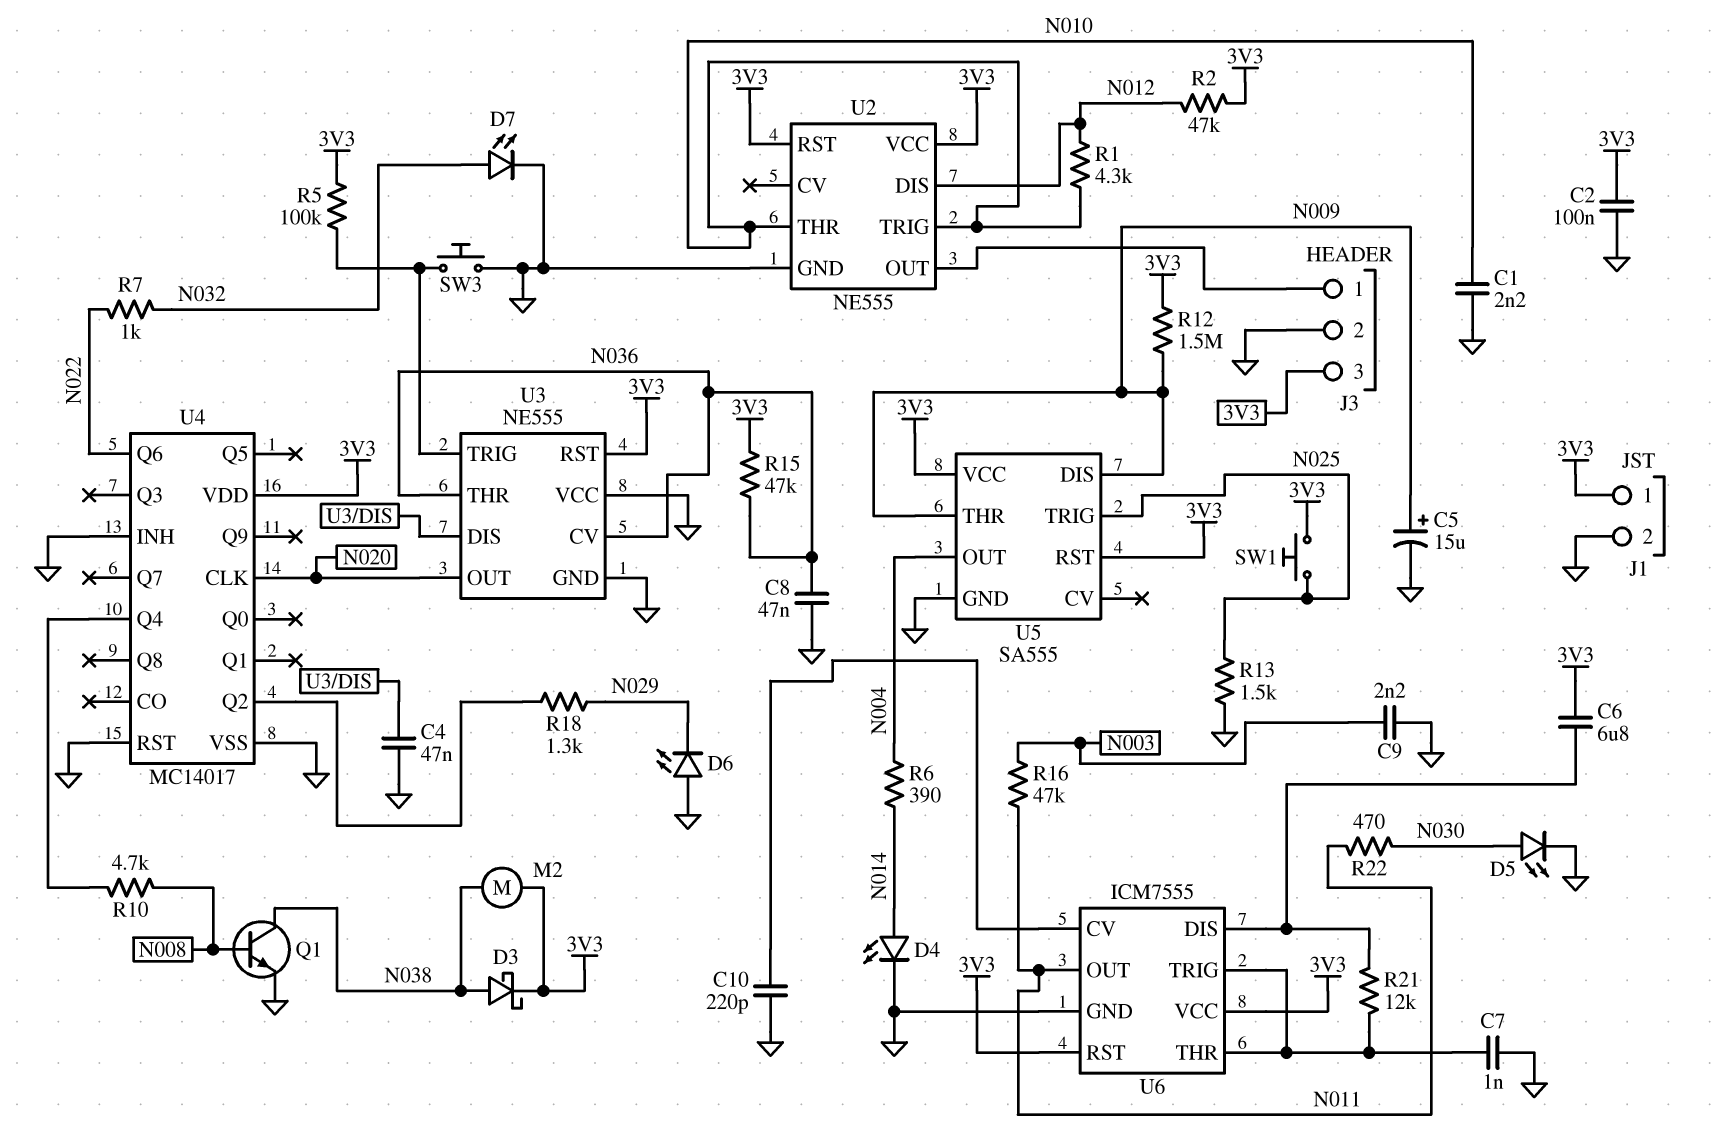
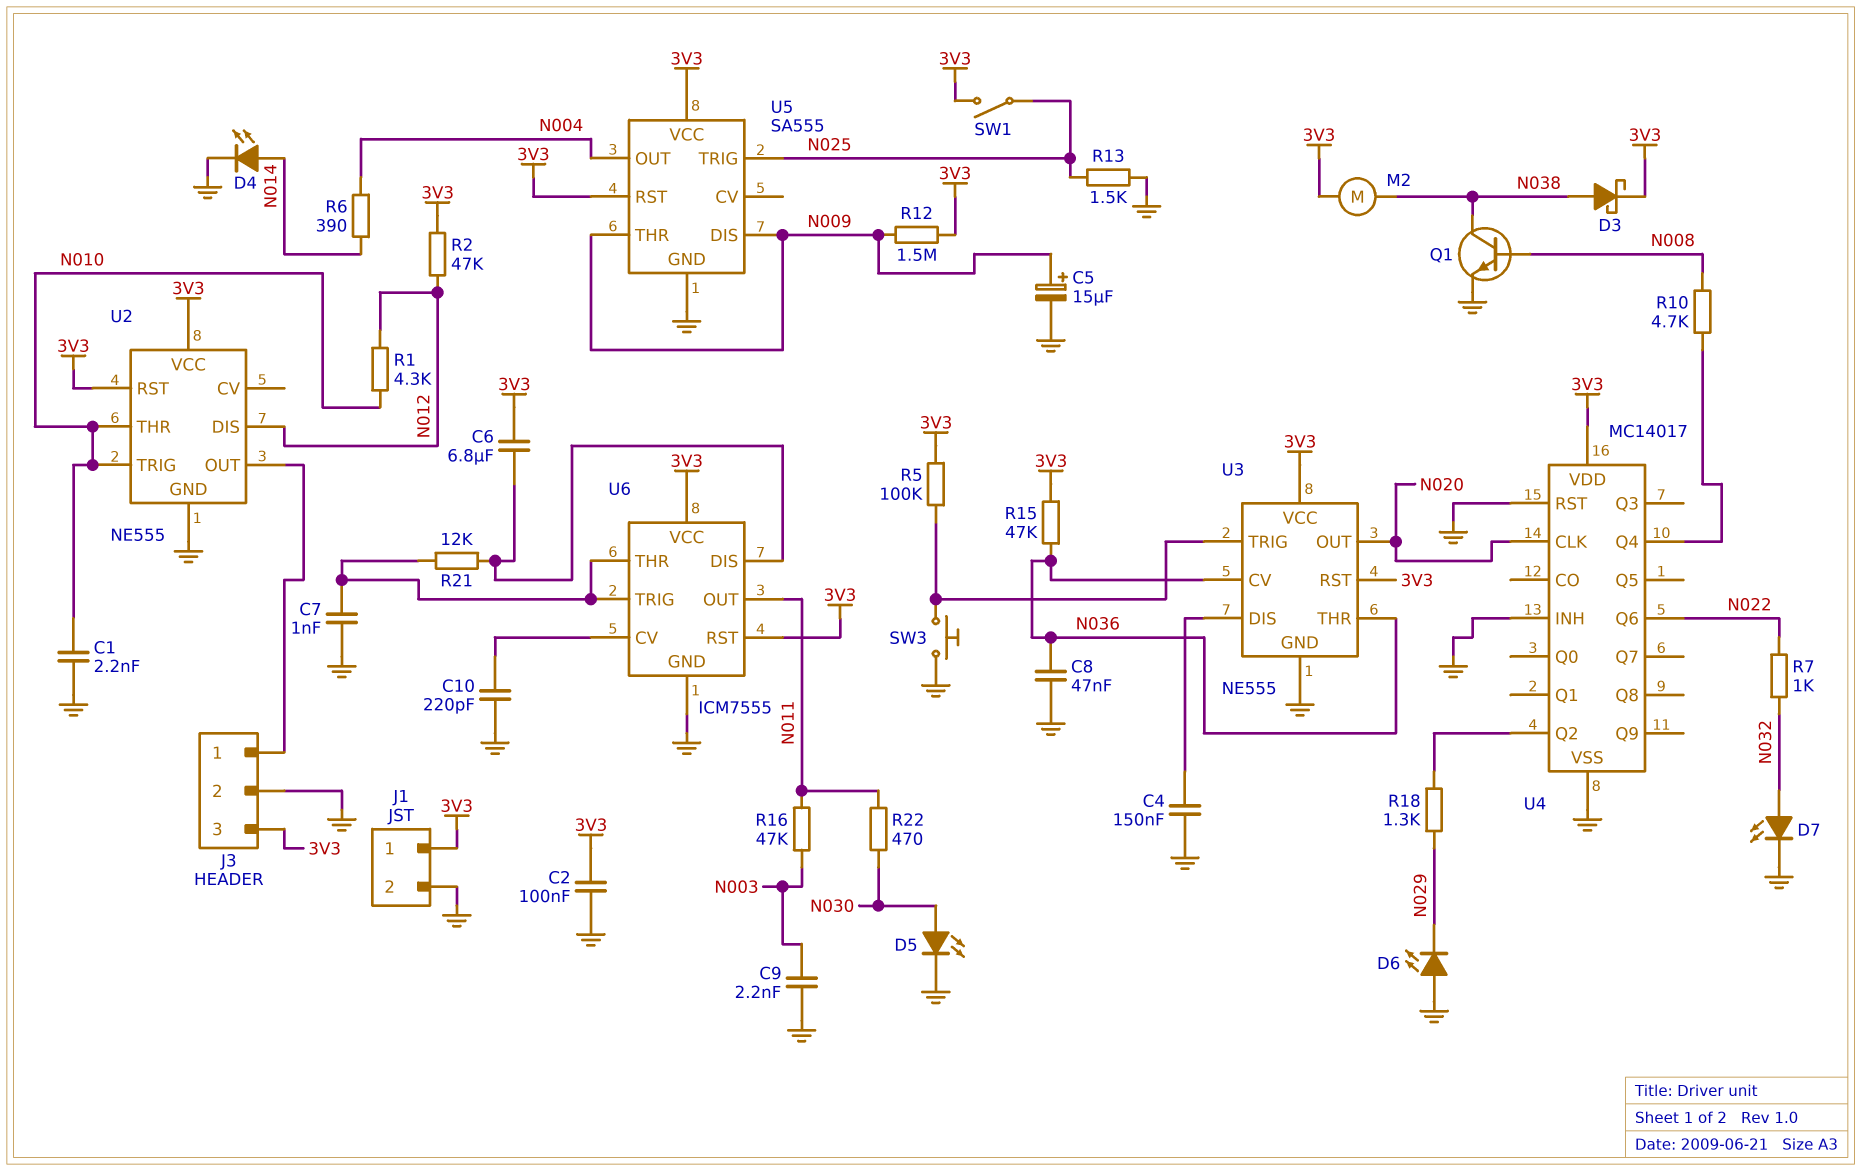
C4: 47nF (GND, U3/DIS) -> 150nF (GND, U3/DIS)
SW1: button (3V3, N025) -> switch (3V3, N025)
U3 pin VCC: GND -> 3V3

